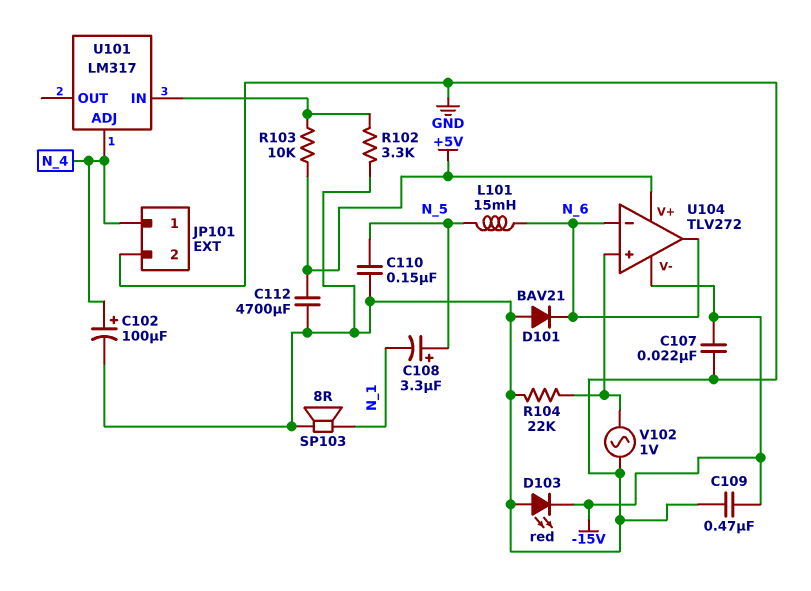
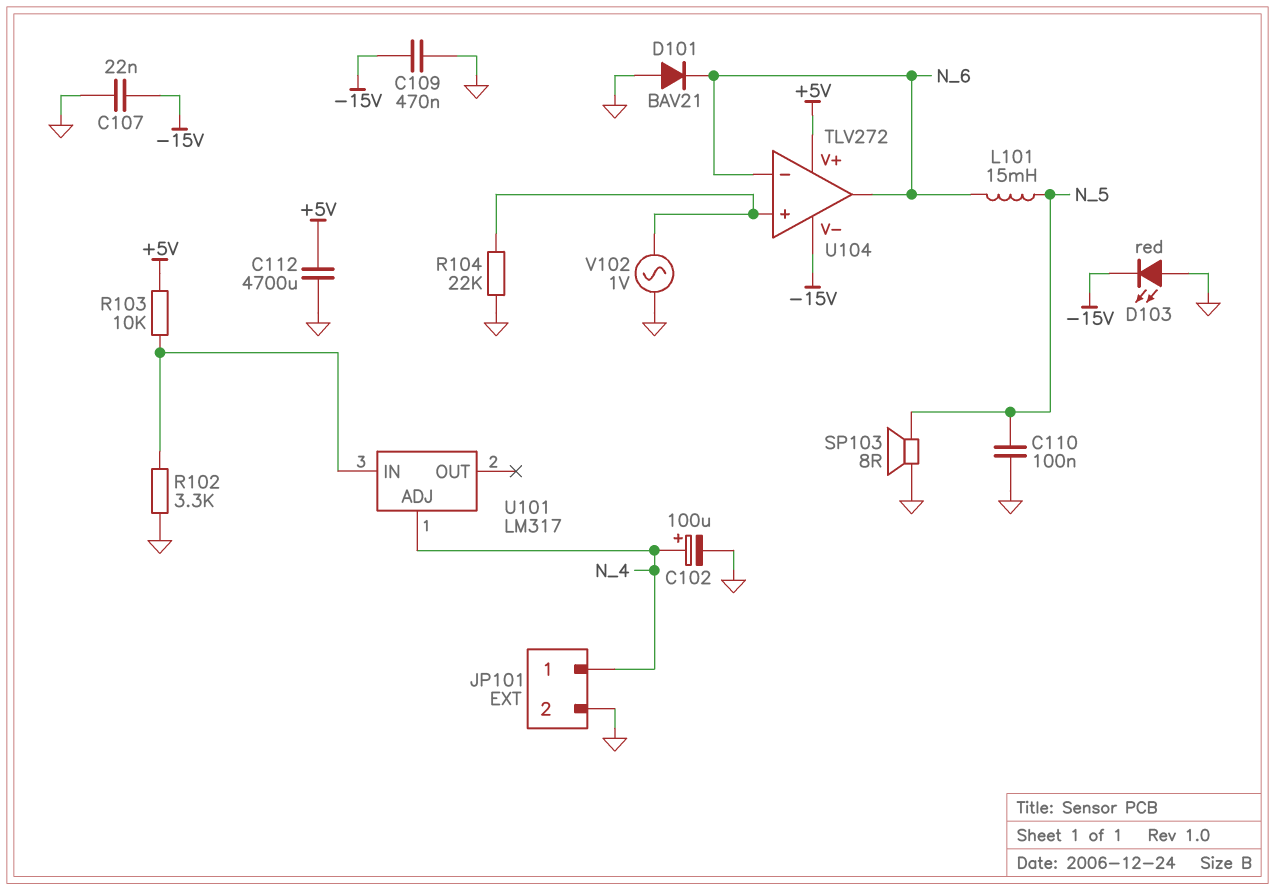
C108: 3.3uF (plus N_5, minus N_1) -> none
C110: 150nF (GND, N_5) -> 100nF (GND, N_5)
SP103: speaker 8R (GND, N_1) -> speaker 8R (GND, N_5)

